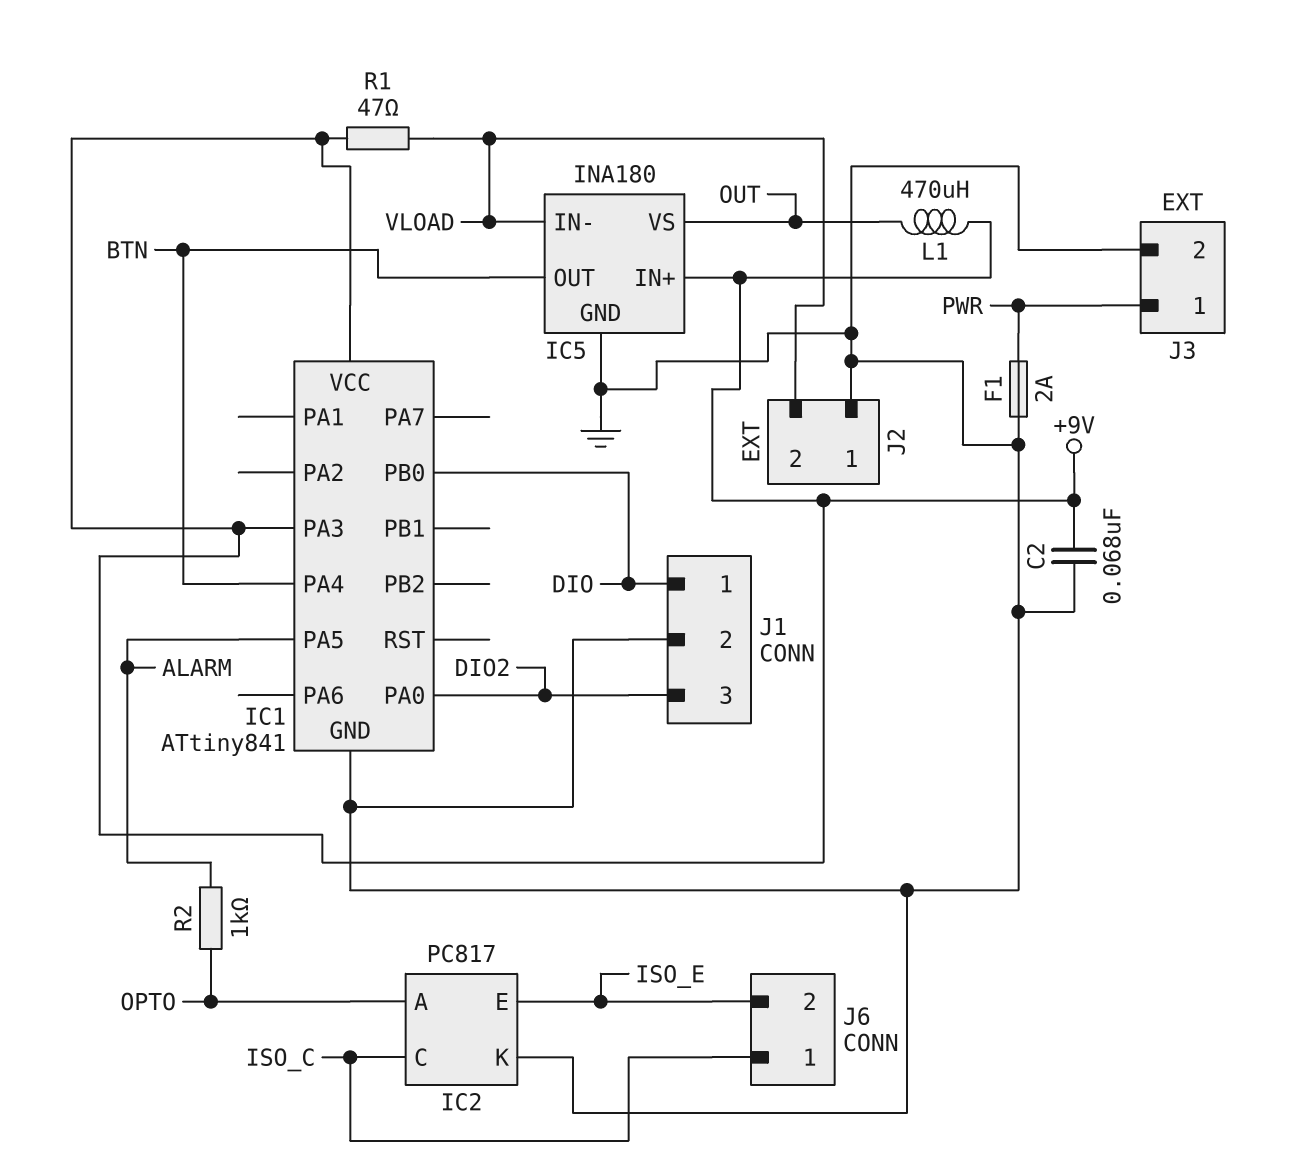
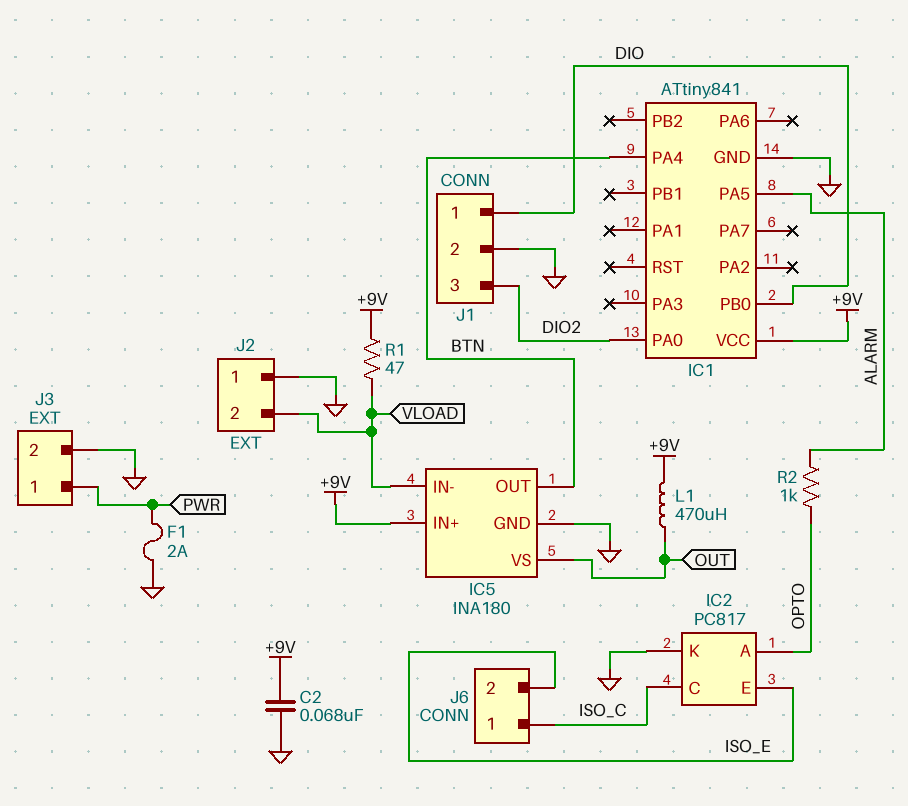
IC1 pin PA3: +9V -> none

